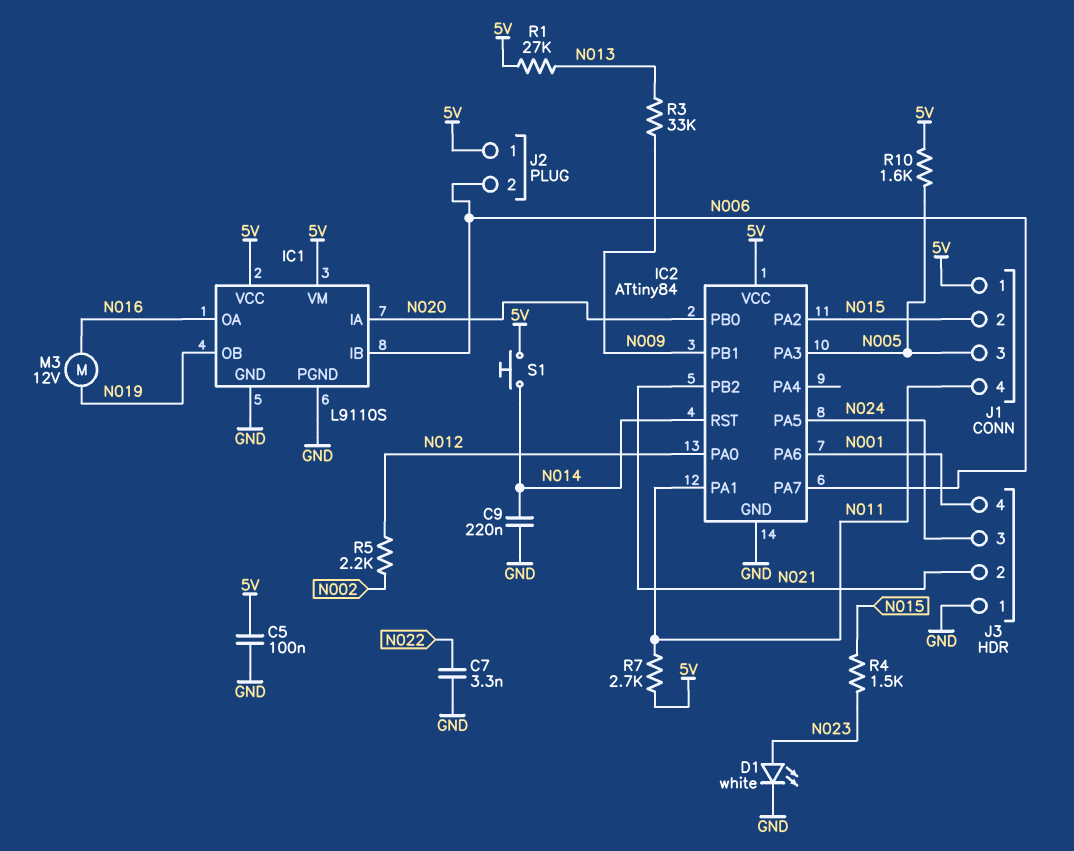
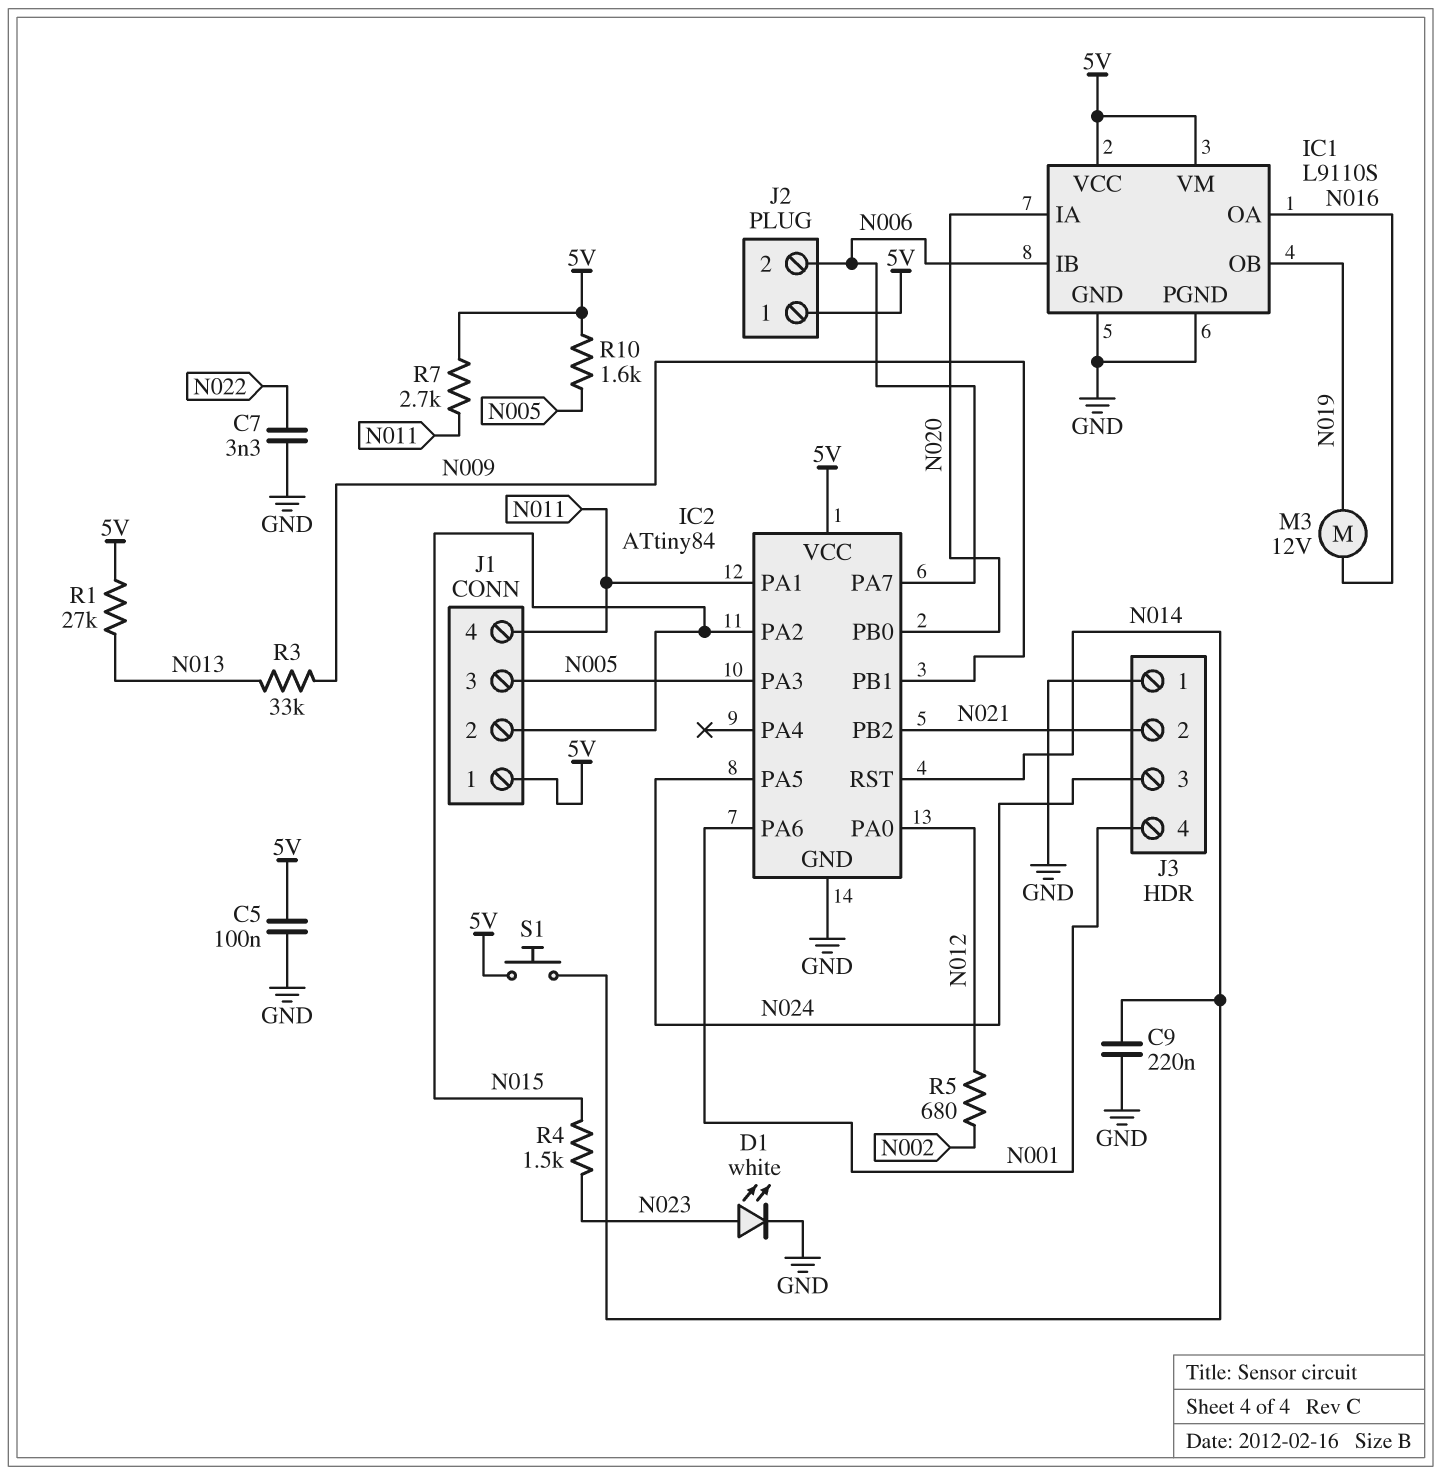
R5: 2.2k (N002, N012) -> 680 (N002, N012)

